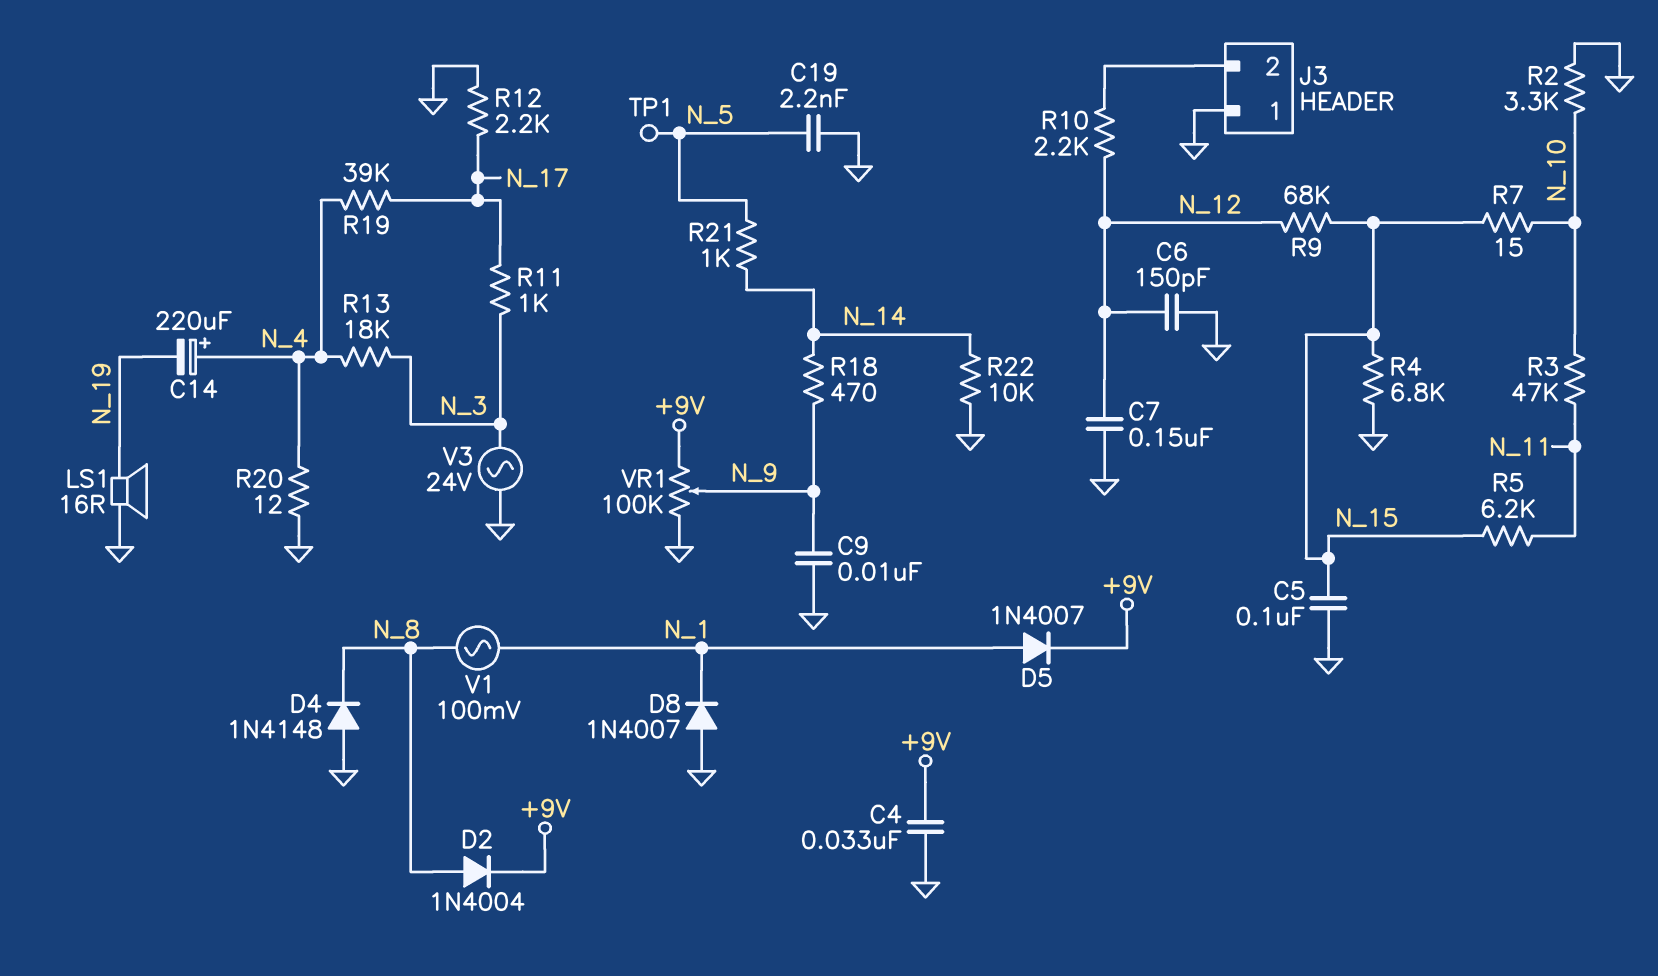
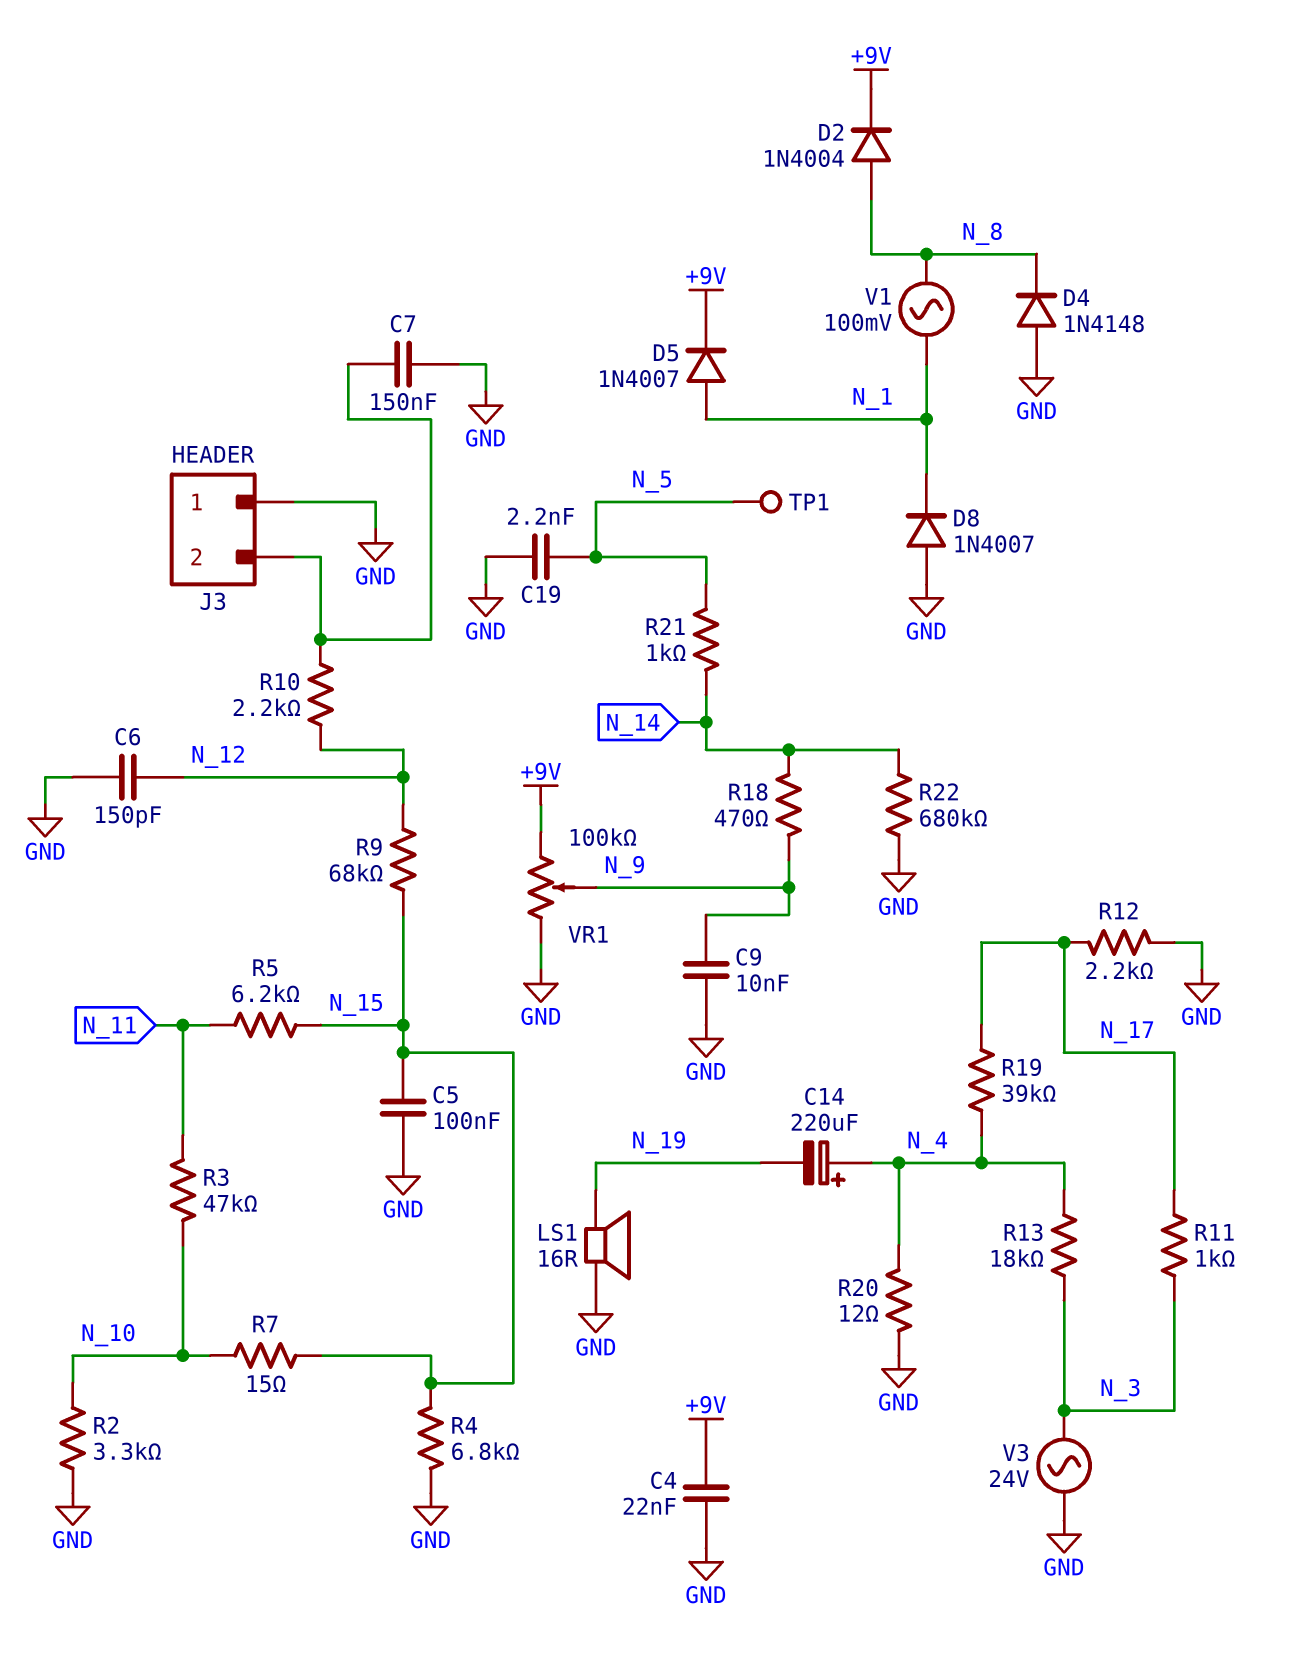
C4: 33nF (+9V, GND) -> 22nF (+9V, GND)
C7: 150nF (GND, N_12) -> 150nF (GND, J3/2)
R22: 10k (GND, N_14) -> 680k (GND, N_14)

